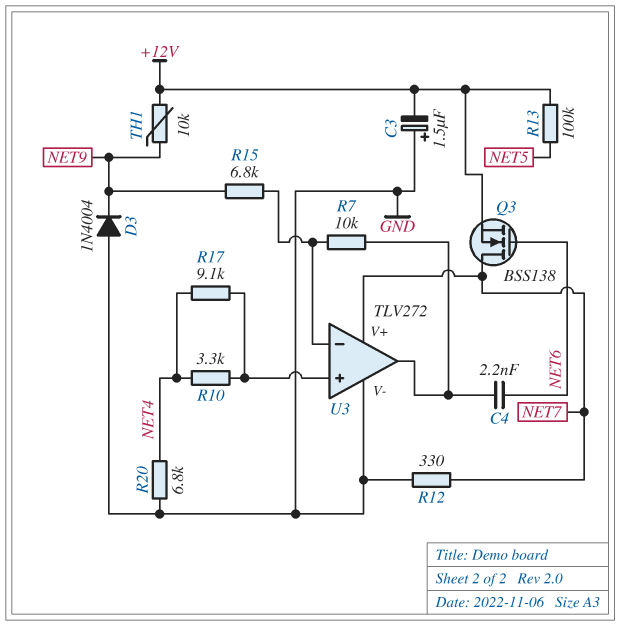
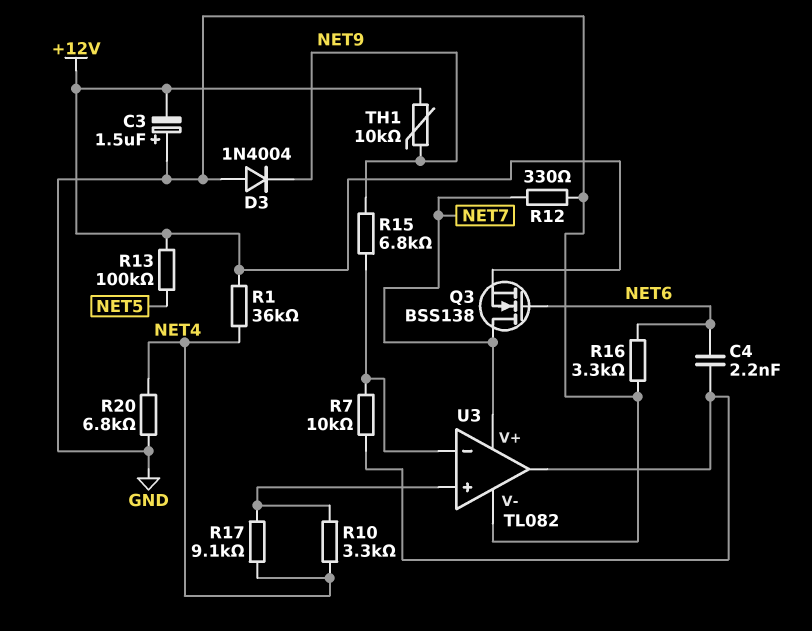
R1: none -> 36k (+12V, NET4)
R16: none -> 3.3k (GND, NET6)
U3: TLV272 -> TL082

